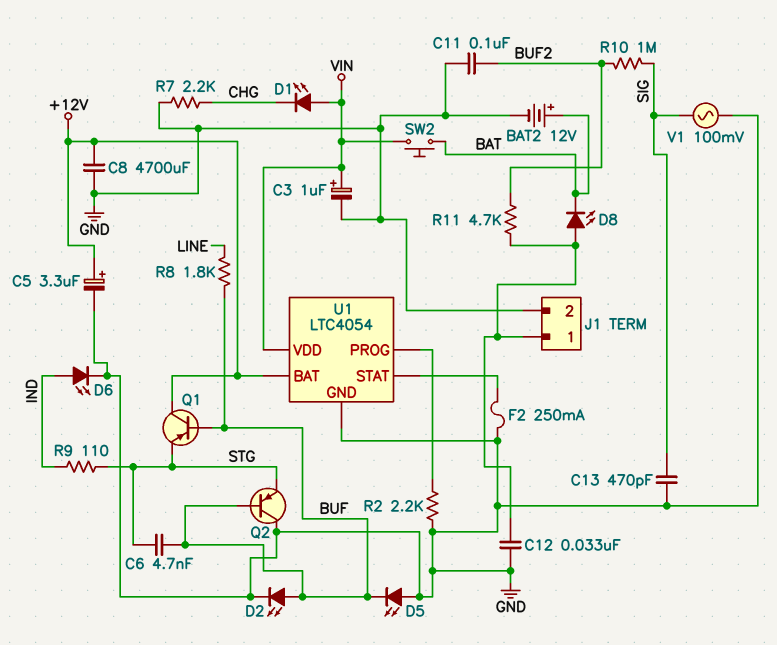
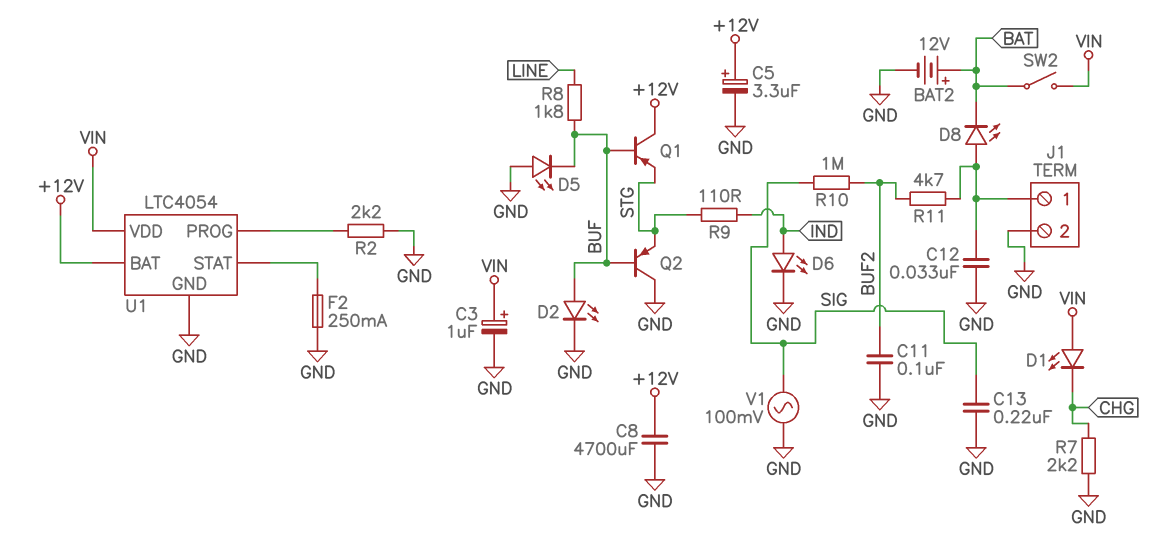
C6: 4.7nF (BUF, STG) -> none
C13: 470pF (GND, SIG) -> 220nF (GND, SIG)
SW2: button (BAT, VIN) -> switch (BAT, VIN)

